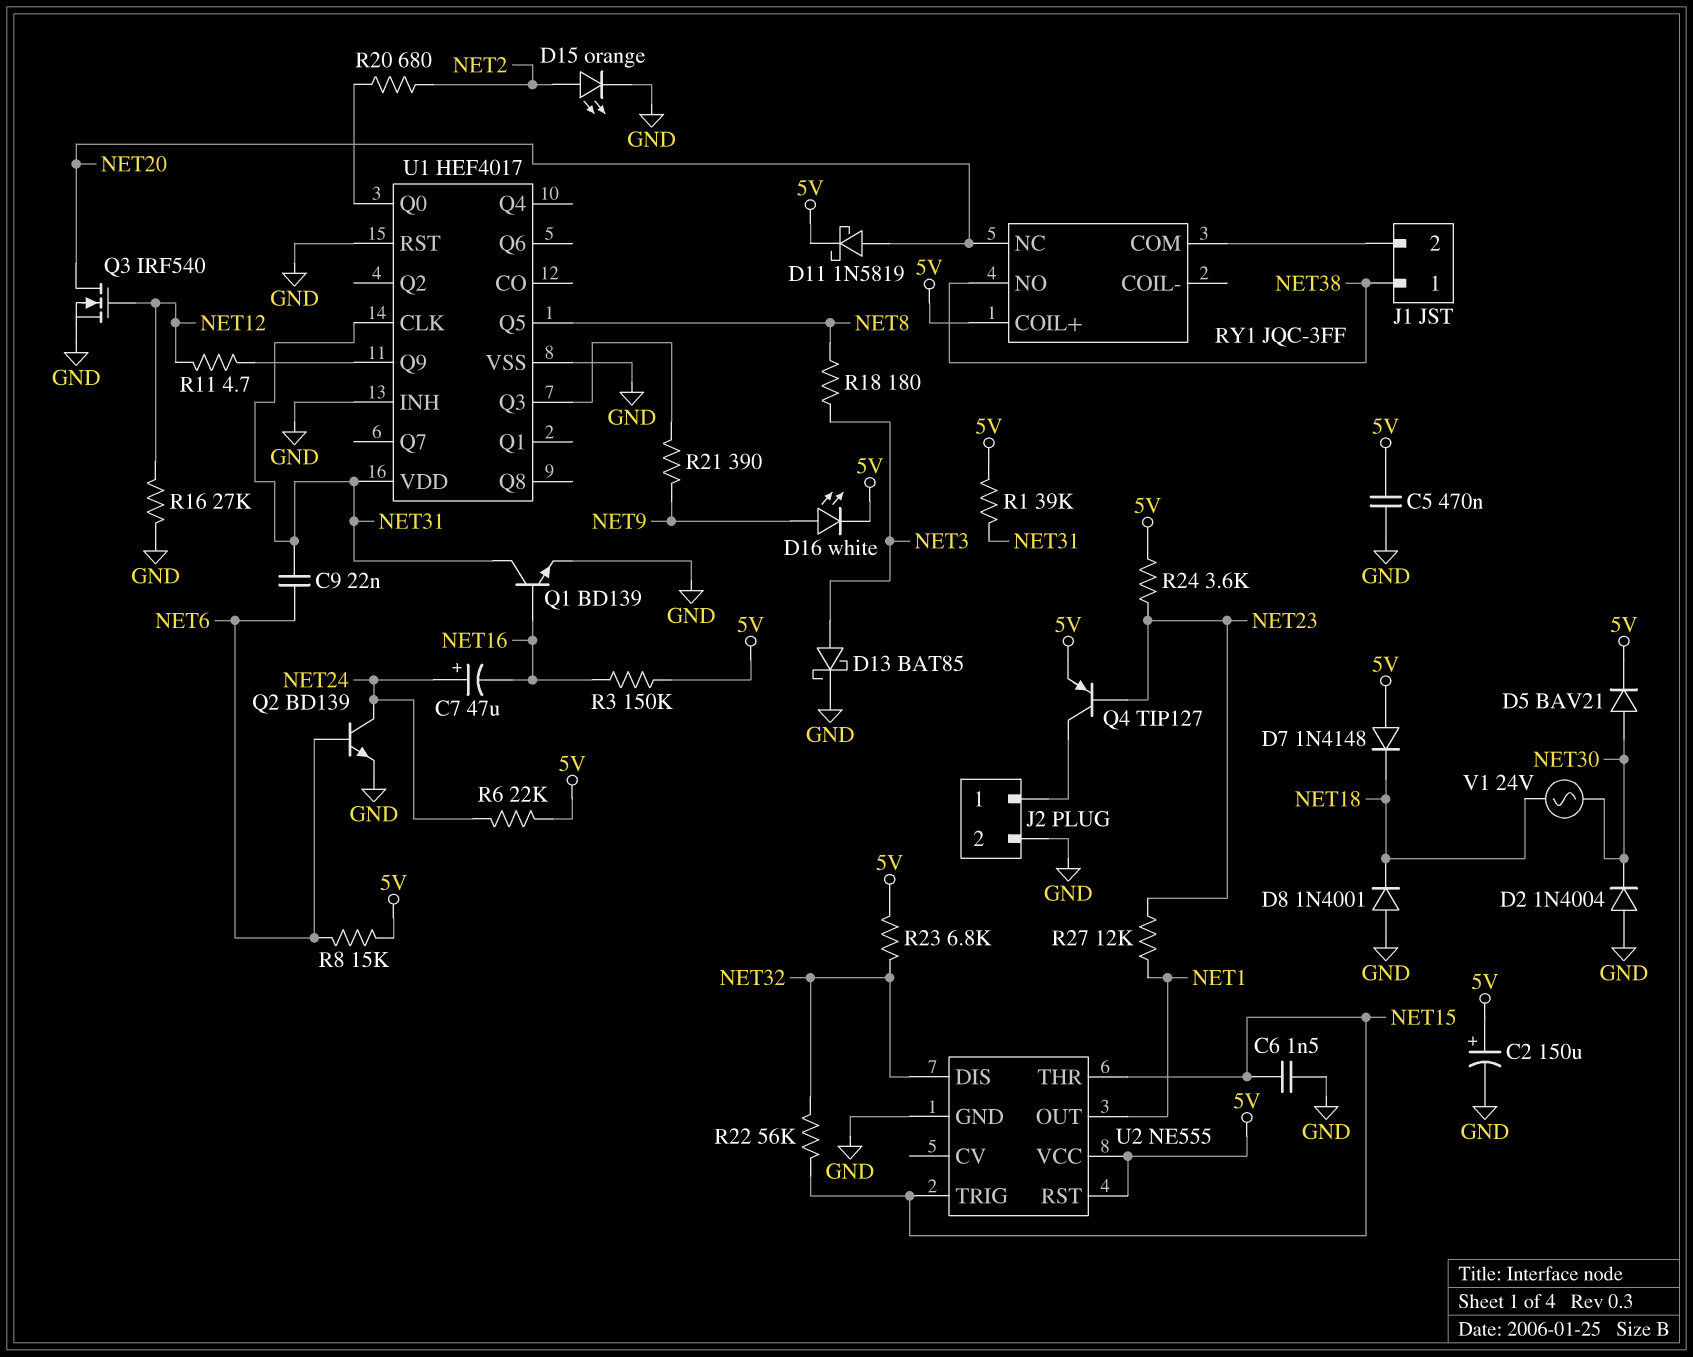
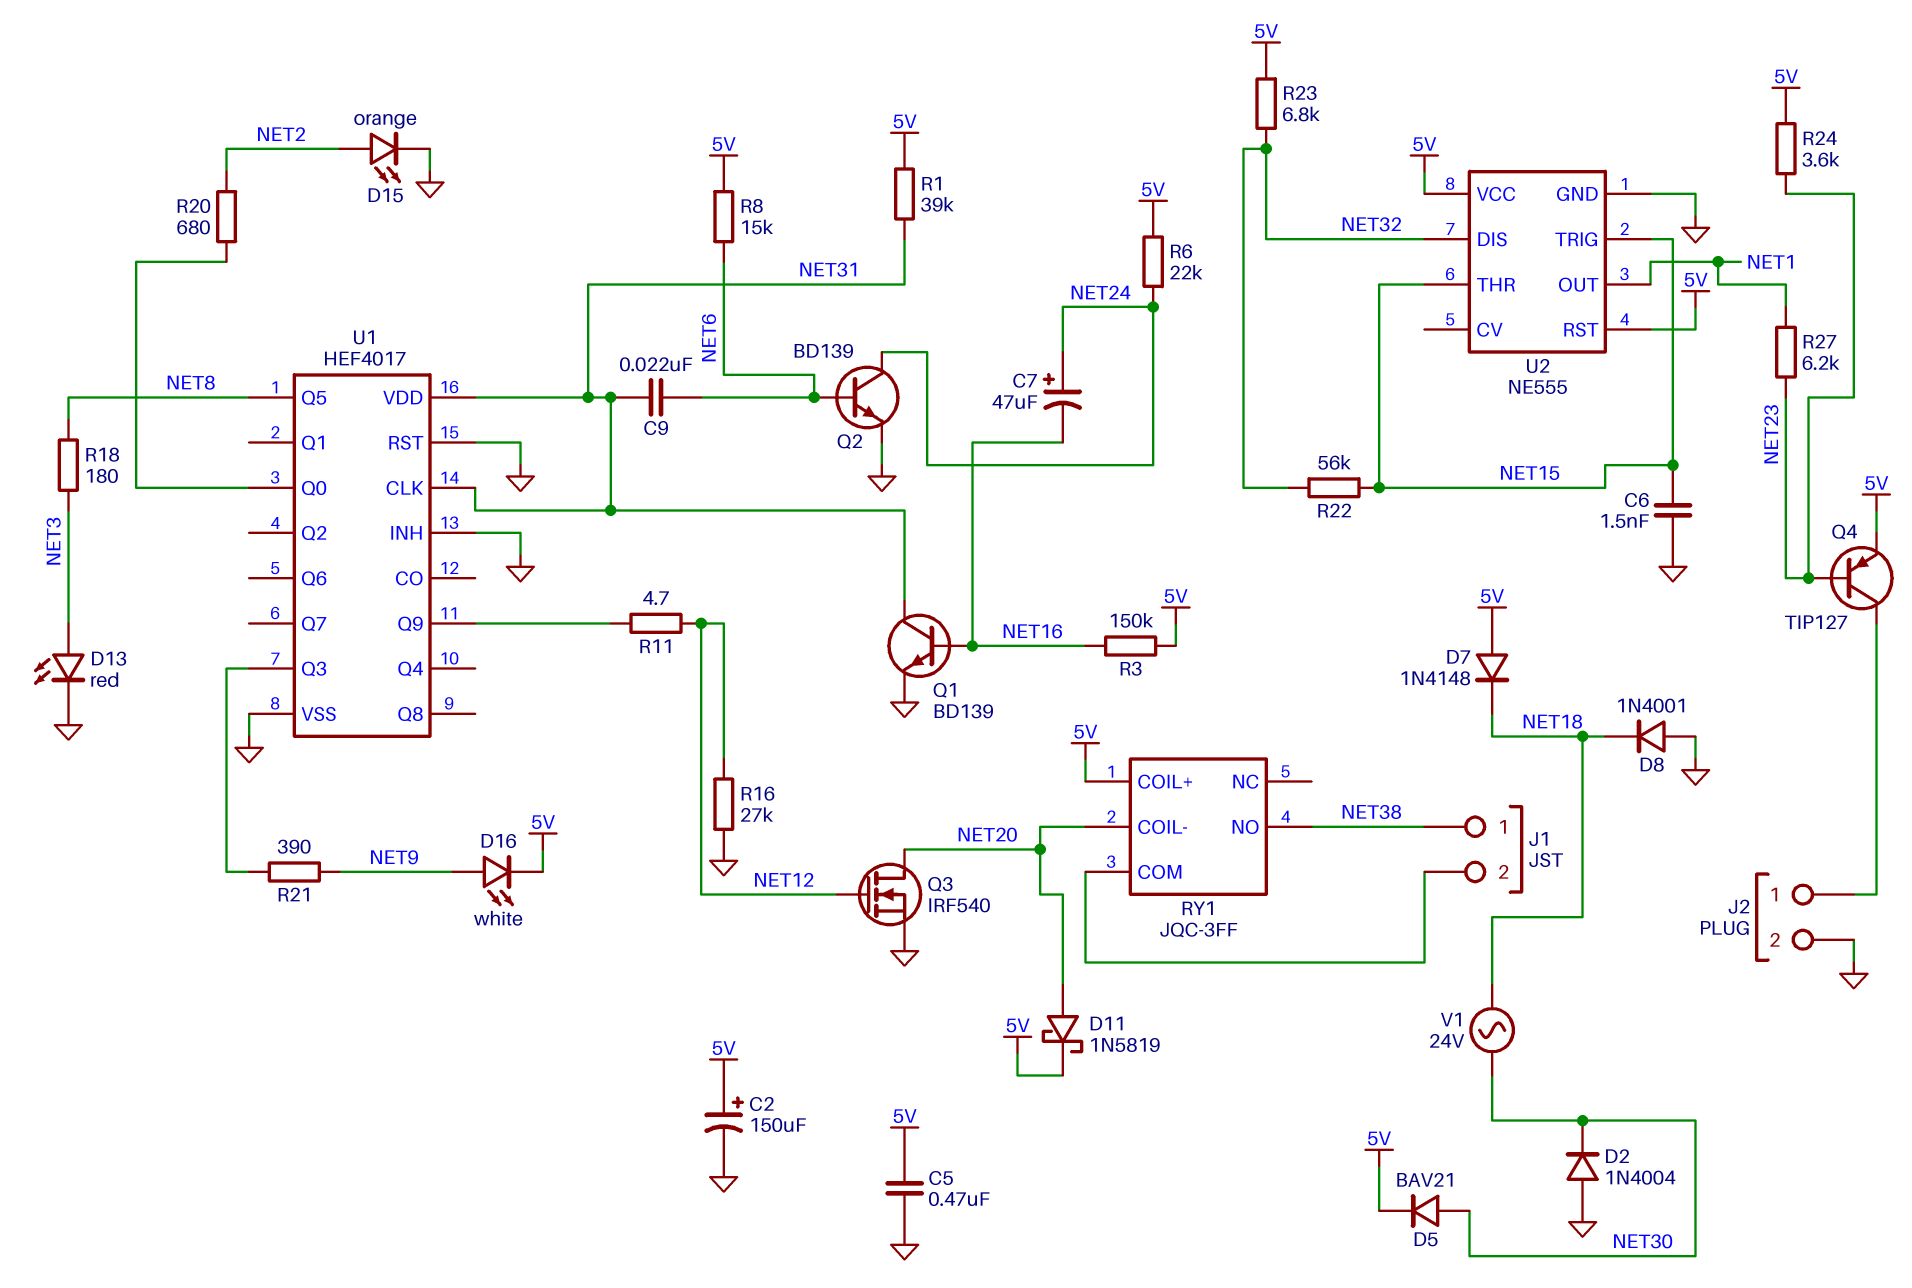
D13: schottky BAT85 (A NET3, K GND) -> LED red (A NET3, K GND)
R27: 12k (NET1, NET23) -> 6.2k (NET1, NET23)
RY1 pin COIL-: none -> NET20
RY1 pin NC: NET20 -> none

